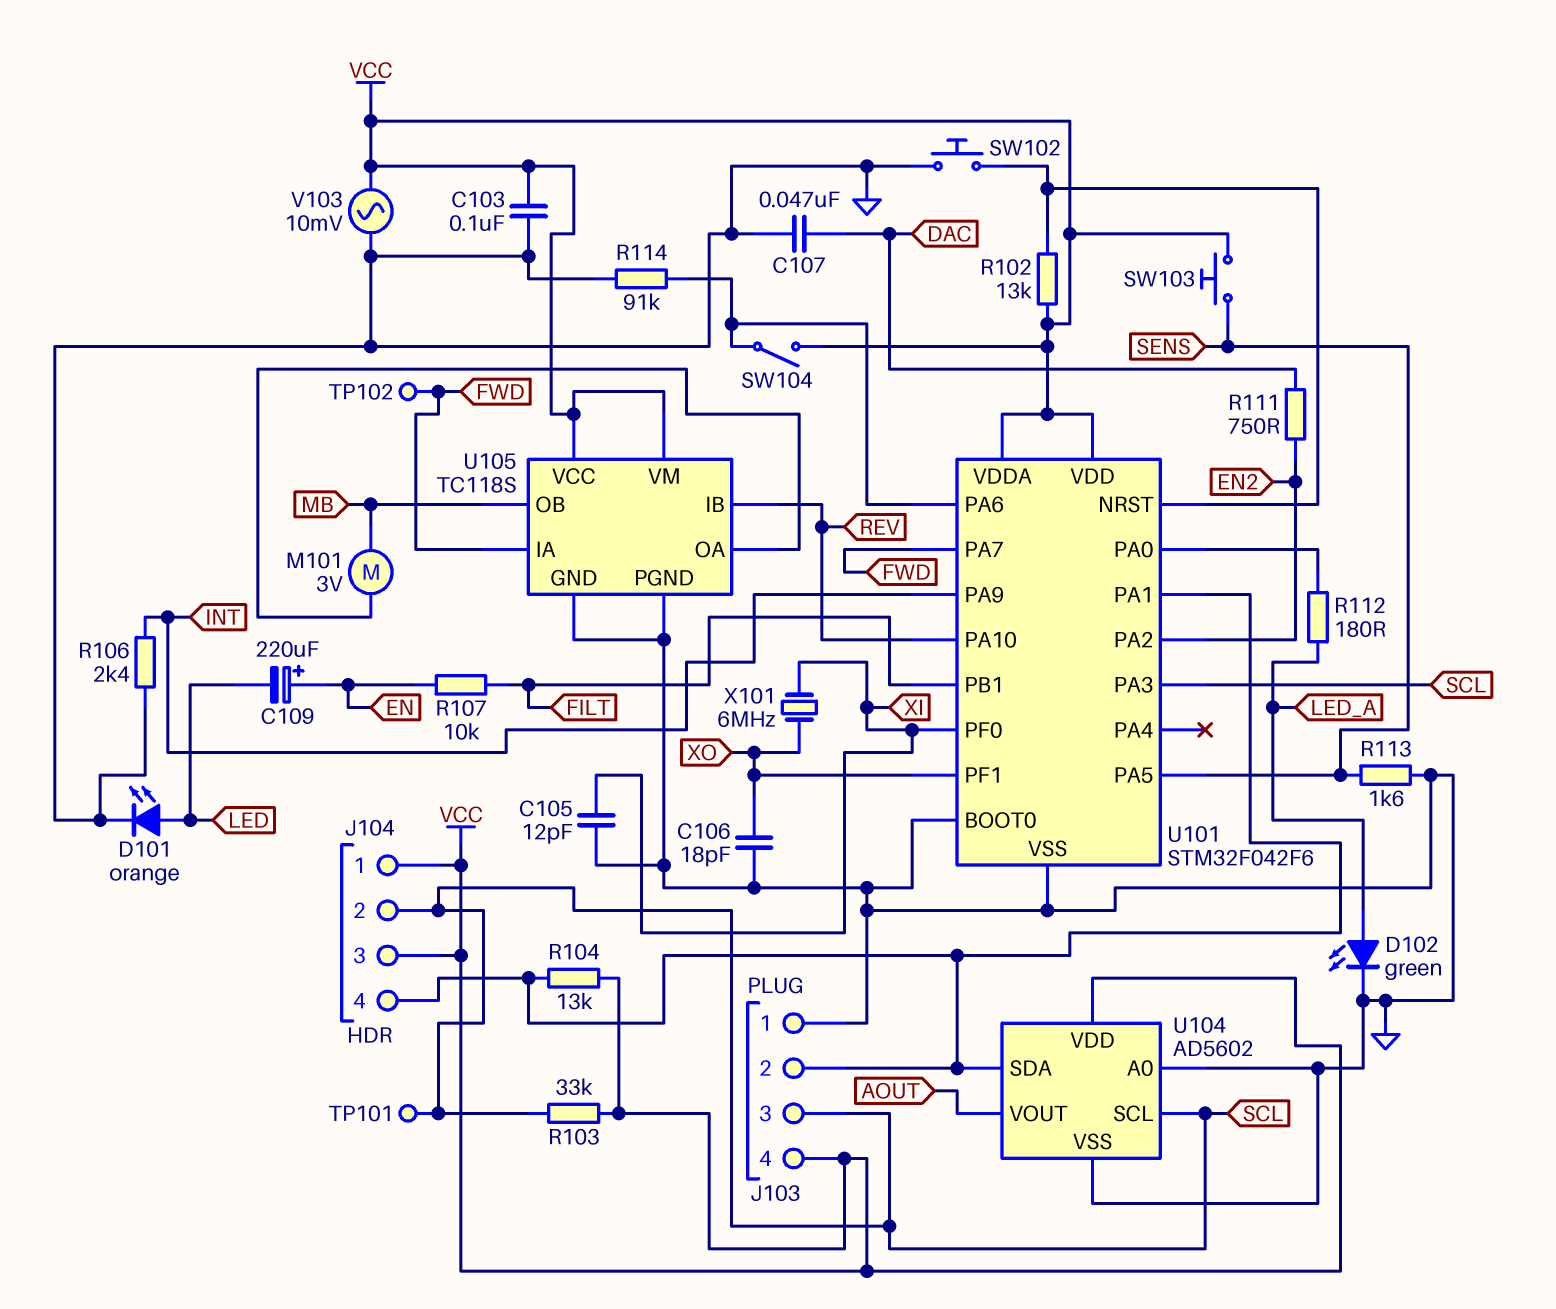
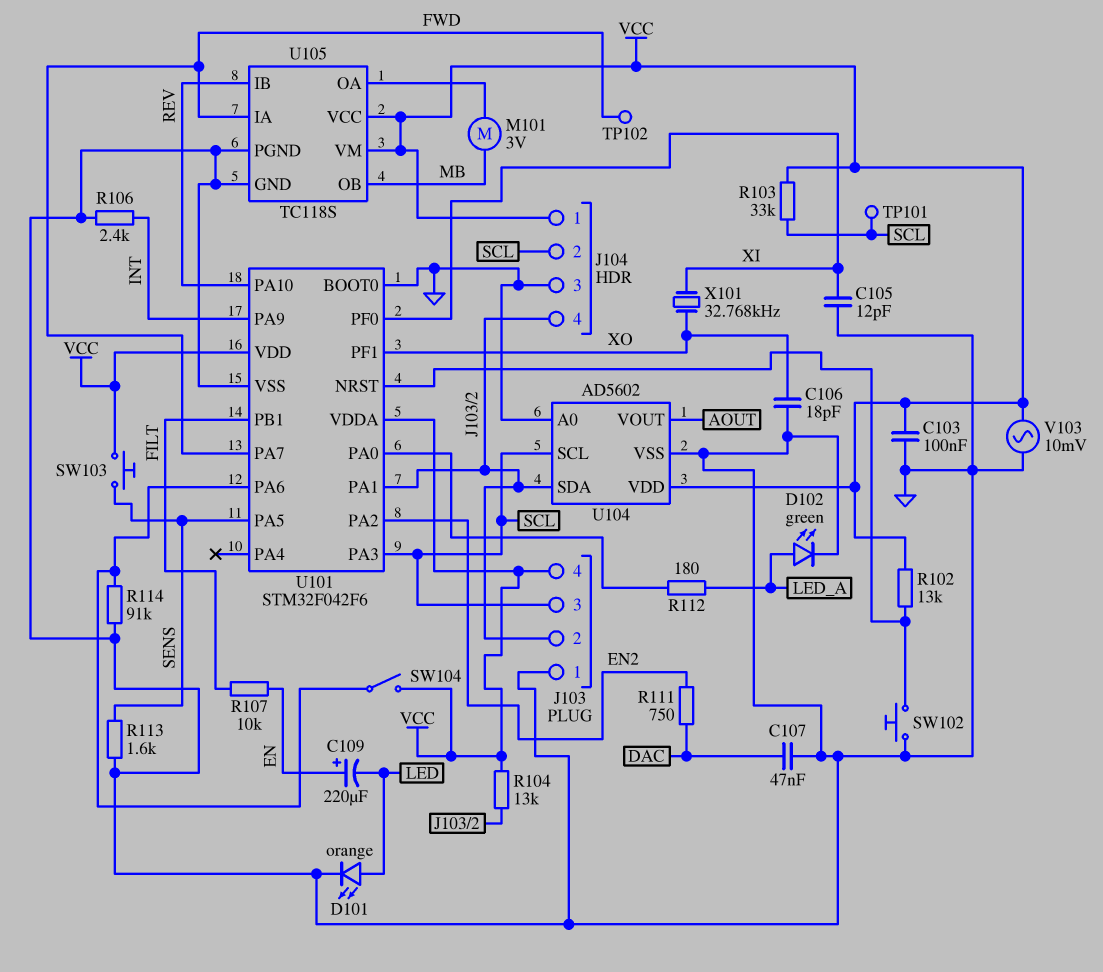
J104 pin 3: VCC -> GND
X101: 6MHz (XI, XO) -> 32.768kHz (XI, XO)

